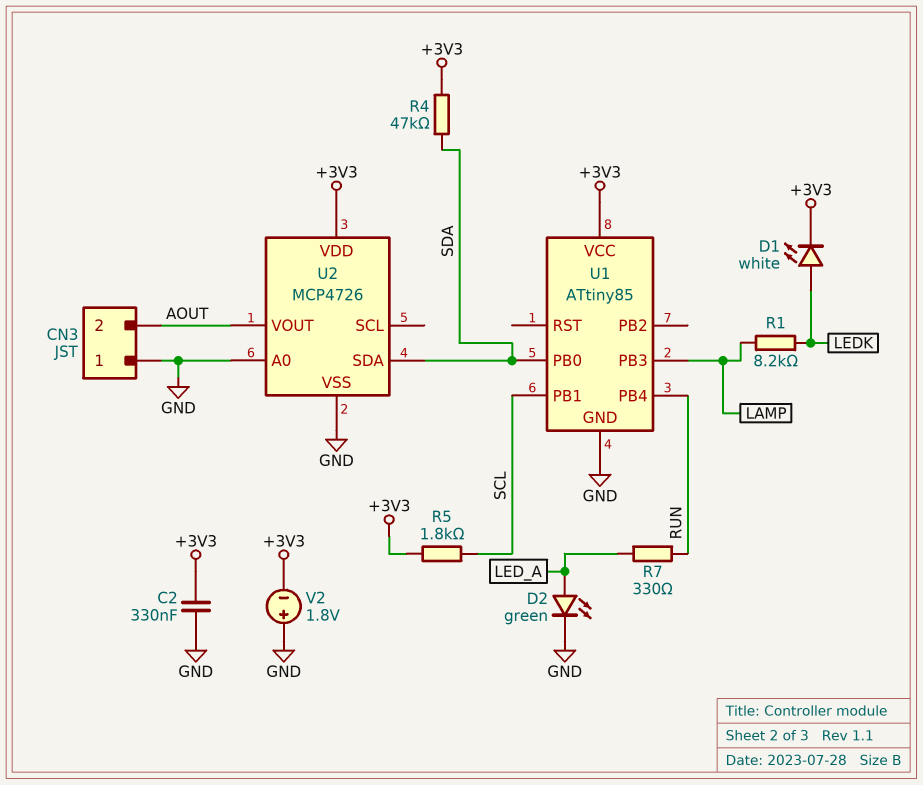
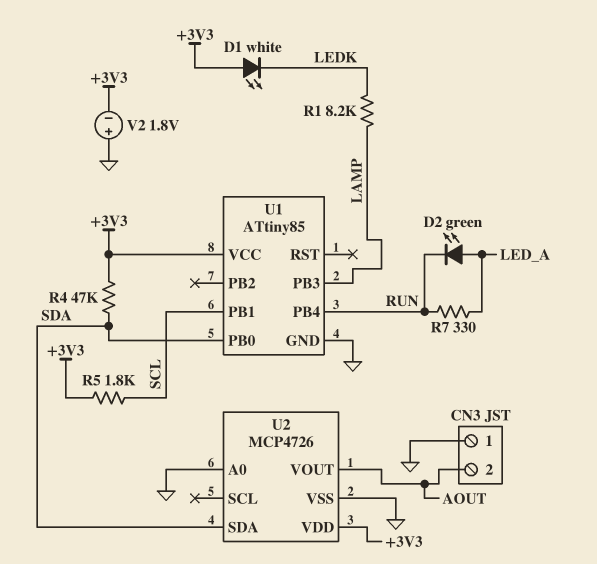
C2: 330nF (+3V3, GND) -> none
D1: LED white (A LEDK, K +3V3) -> LED white (A +3V3, K LEDK)
D2: LED green (A LED_A, K GND) -> LED green (A LED_A, K RUN)

